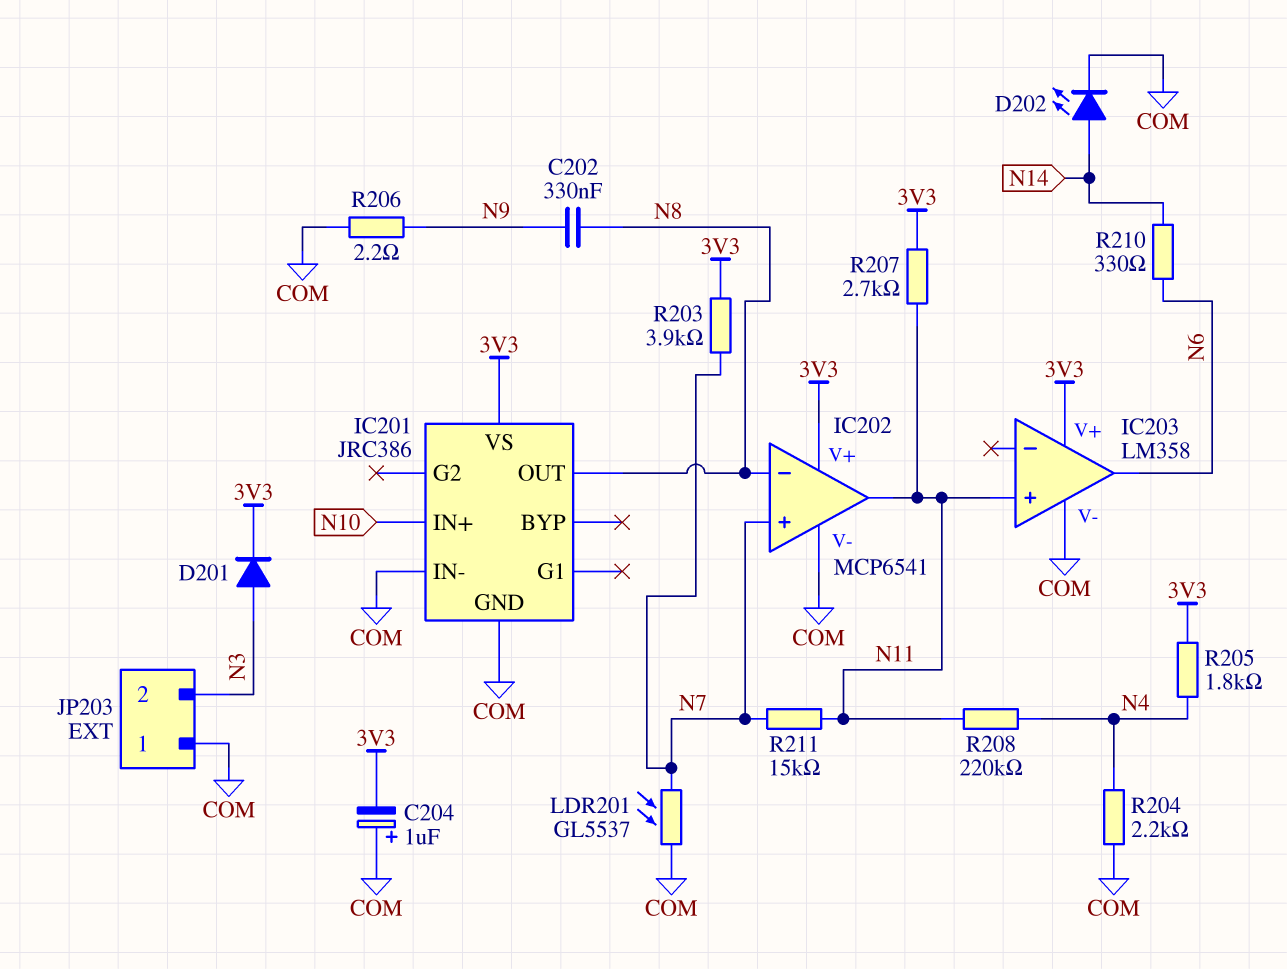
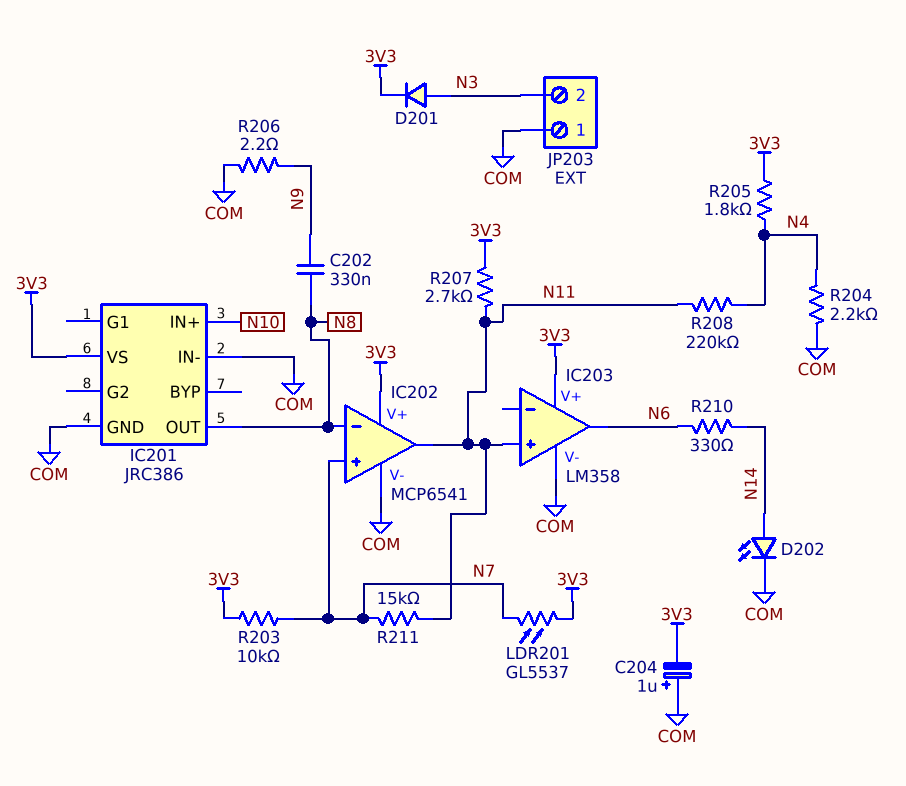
LDR201: GL5537 (COM, N7) -> GL5537 (3V3, N7)
R203: 3.9k (3V3, N7) -> 10k (3V3, N7)

